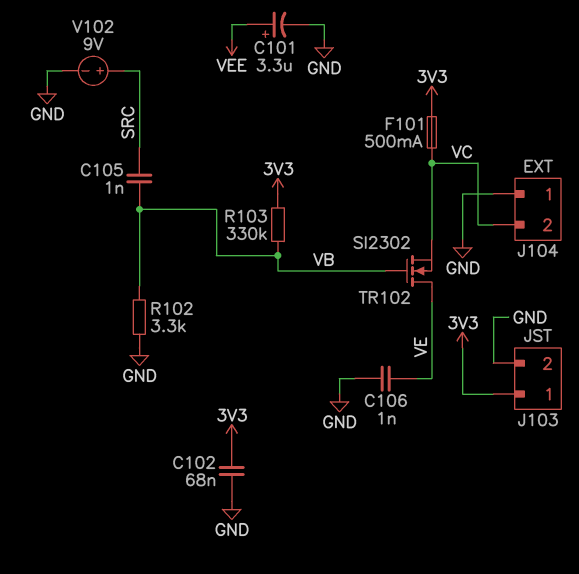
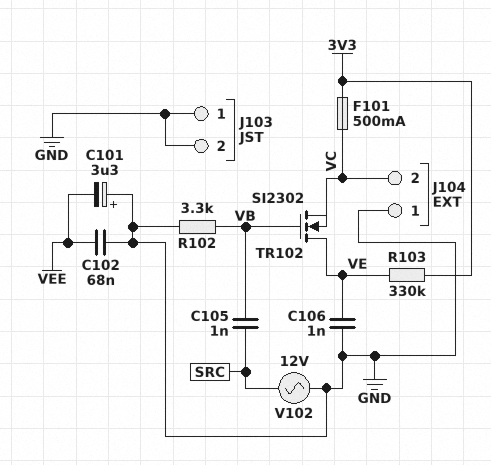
C101: 3.3uF (plus VEE, minus GND) -> 3.3uF (plus GND, minus VEE)
C102: 68nF (3V3, GND) -> 68nF (GND, VEE)
J103 pin 1: 3V3 -> GND
R103: 330k (3V3, VB) -> 330k (3V3, VE)
V102: 9V (plus SRC, minus GND) -> AC 12V (GND, SRC)

